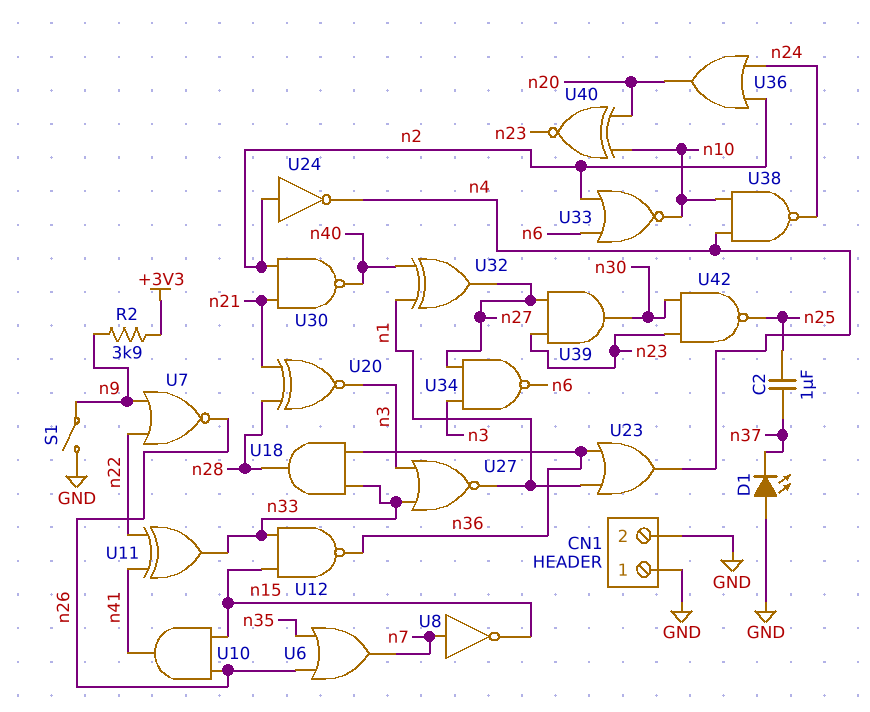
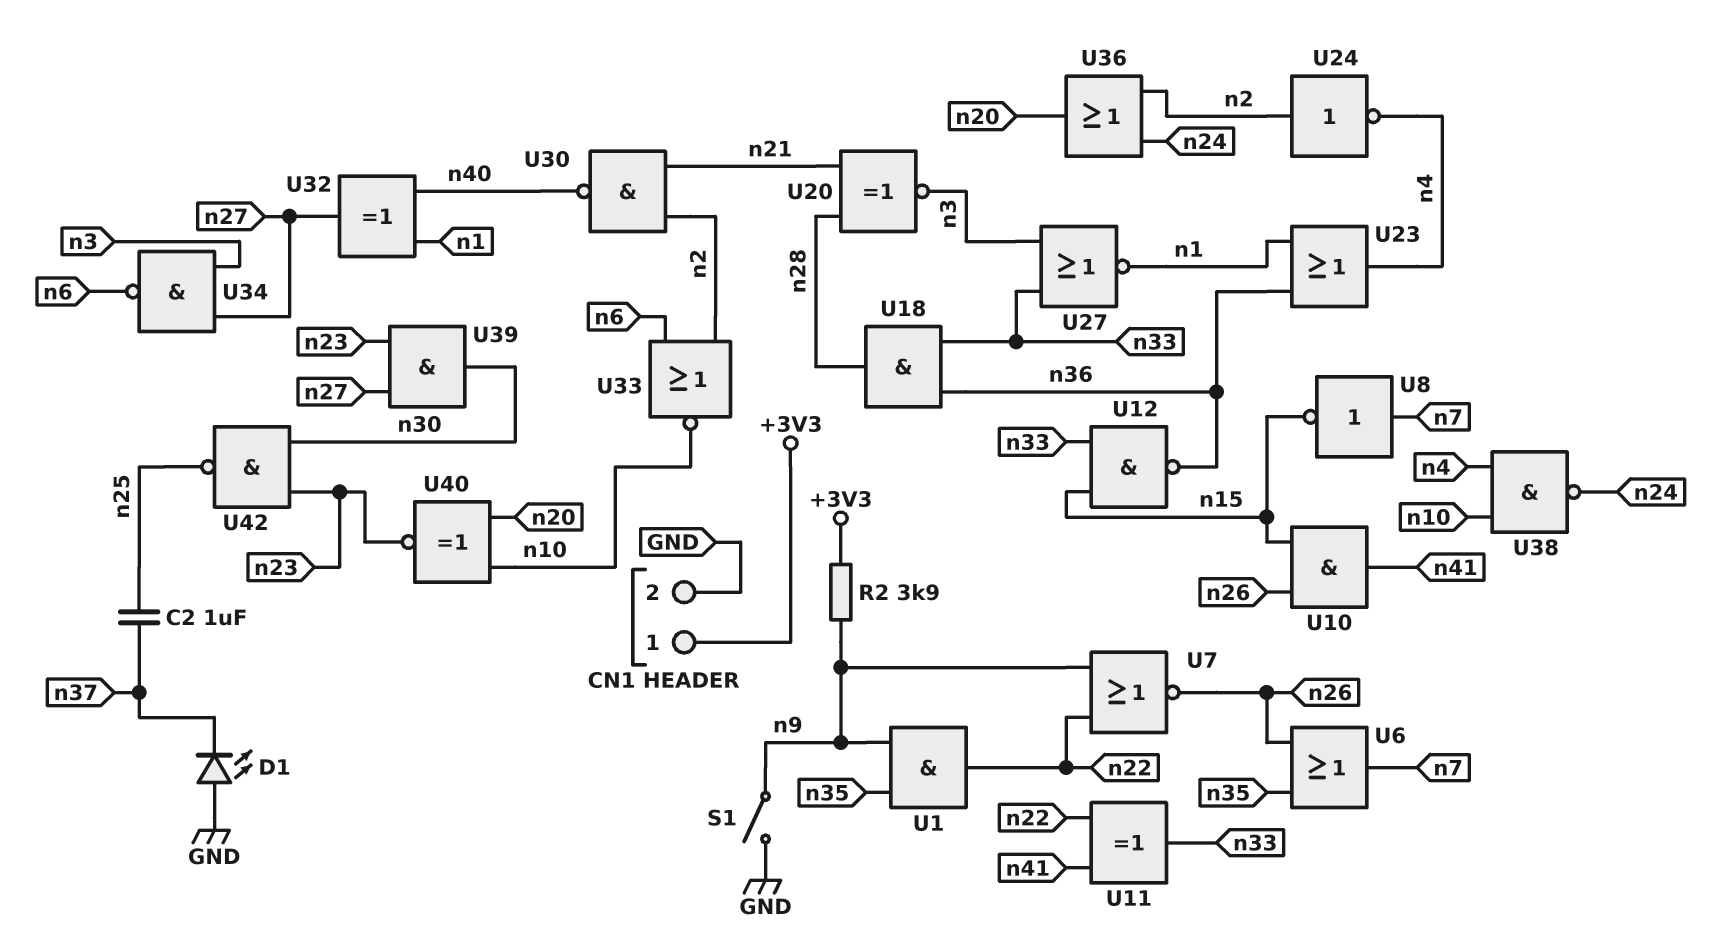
CN1 pin 1: GND -> +3V3
U1: none -> AND (in n9, in n35, out n22)

